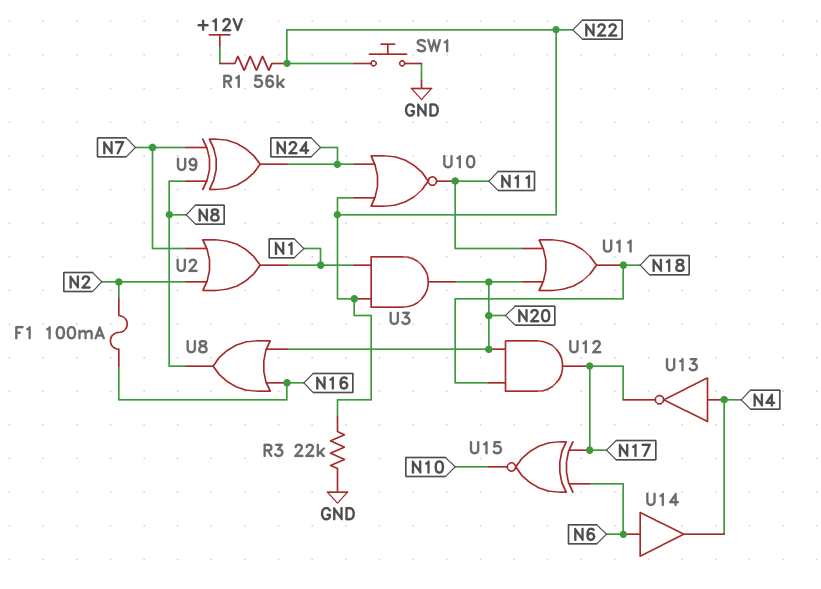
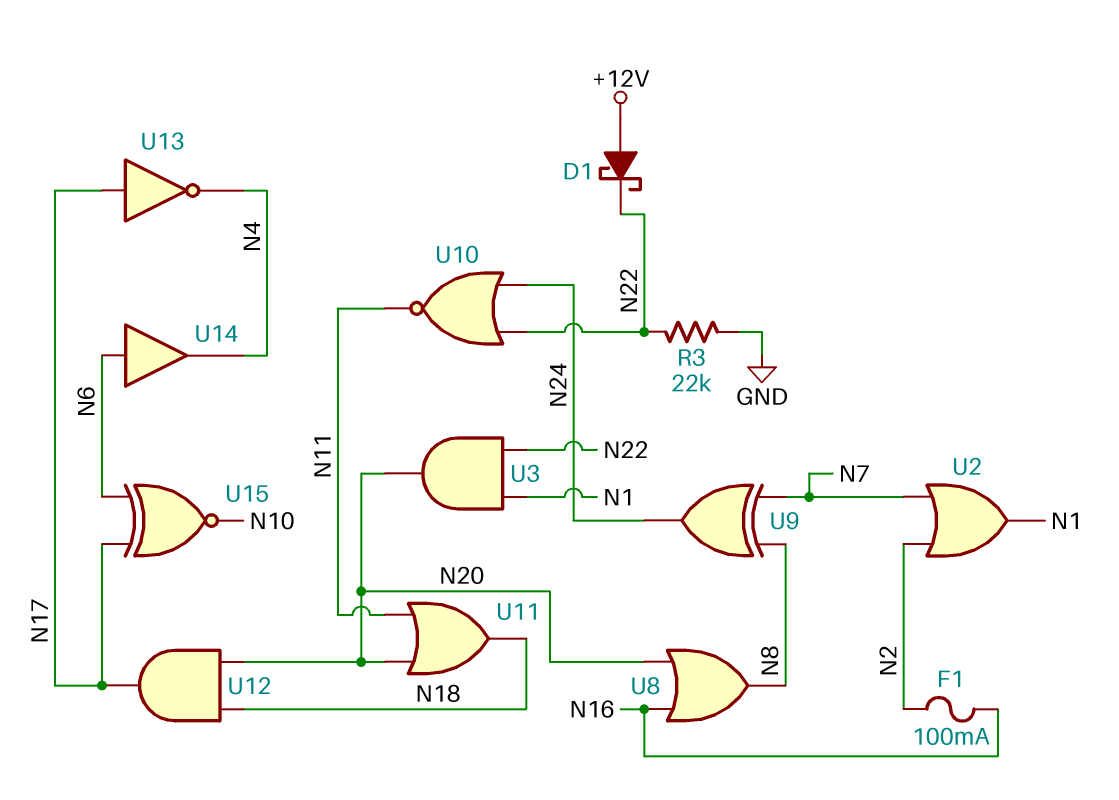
D1: none -> schottky (A +12V, K N22)
R1: 56k (+12V, N22) -> none
SW1: button (GND, N22) -> none
U13: NOT (in N4, out N17) -> NOT (in N17, out N4)

